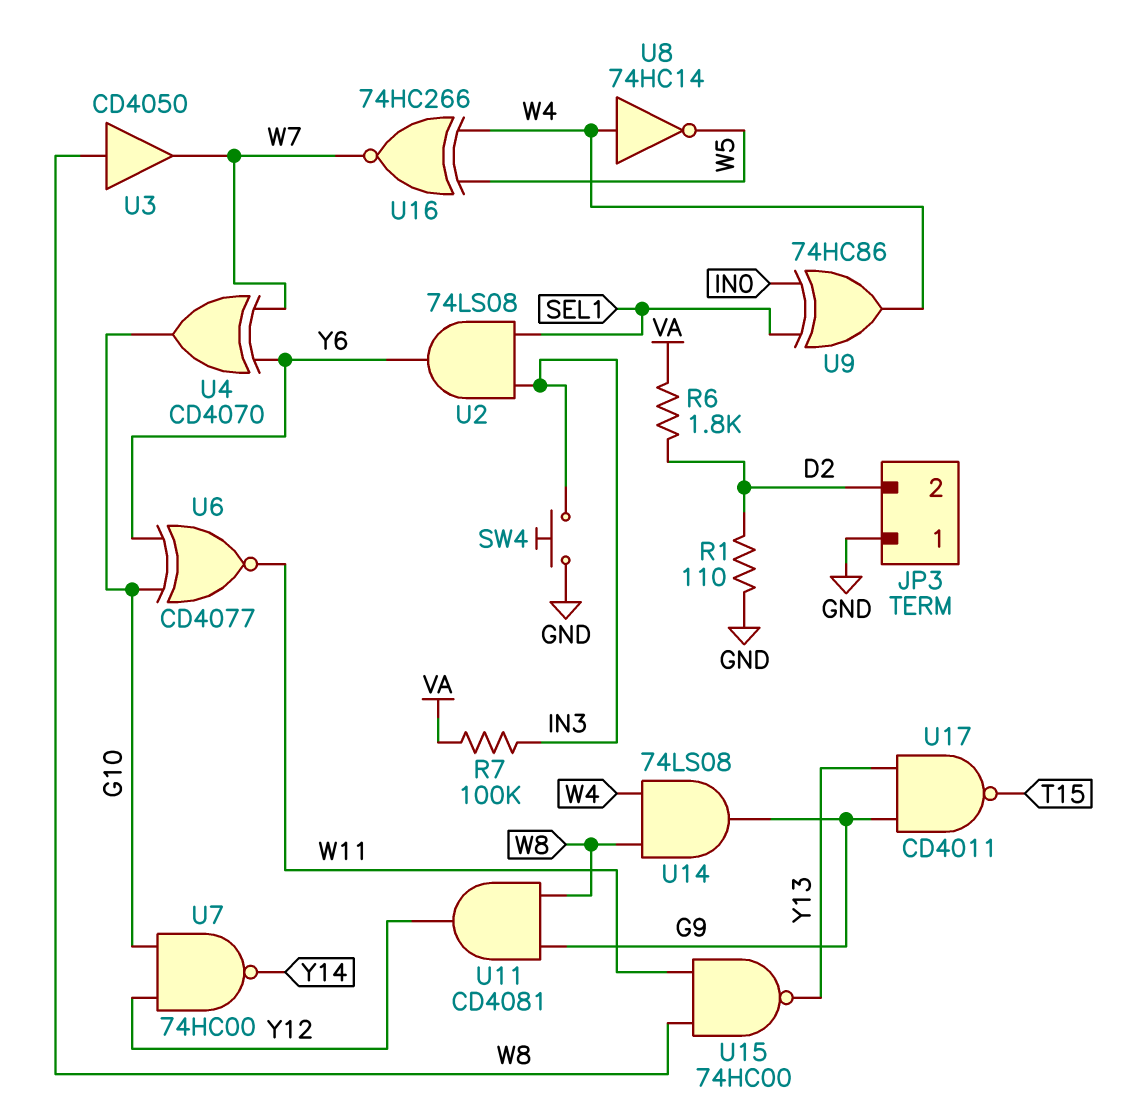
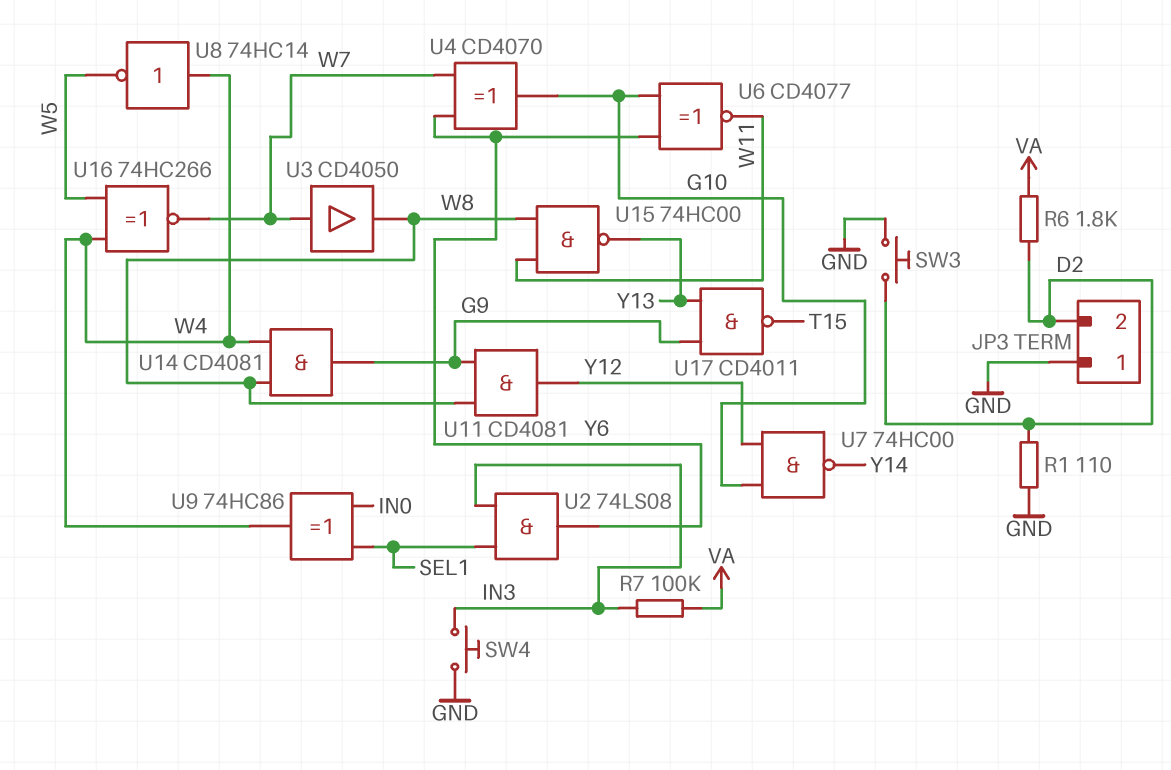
SW3: none -> button (D2, GND)
U3: buffer CD4050 (in W8, out W7) -> buffer CD4050 (in W7, out W8)
U14: AND 74LS08 (in W4, in W8, out G9) -> AND CD4081 (in W4, in W8, out G9)

